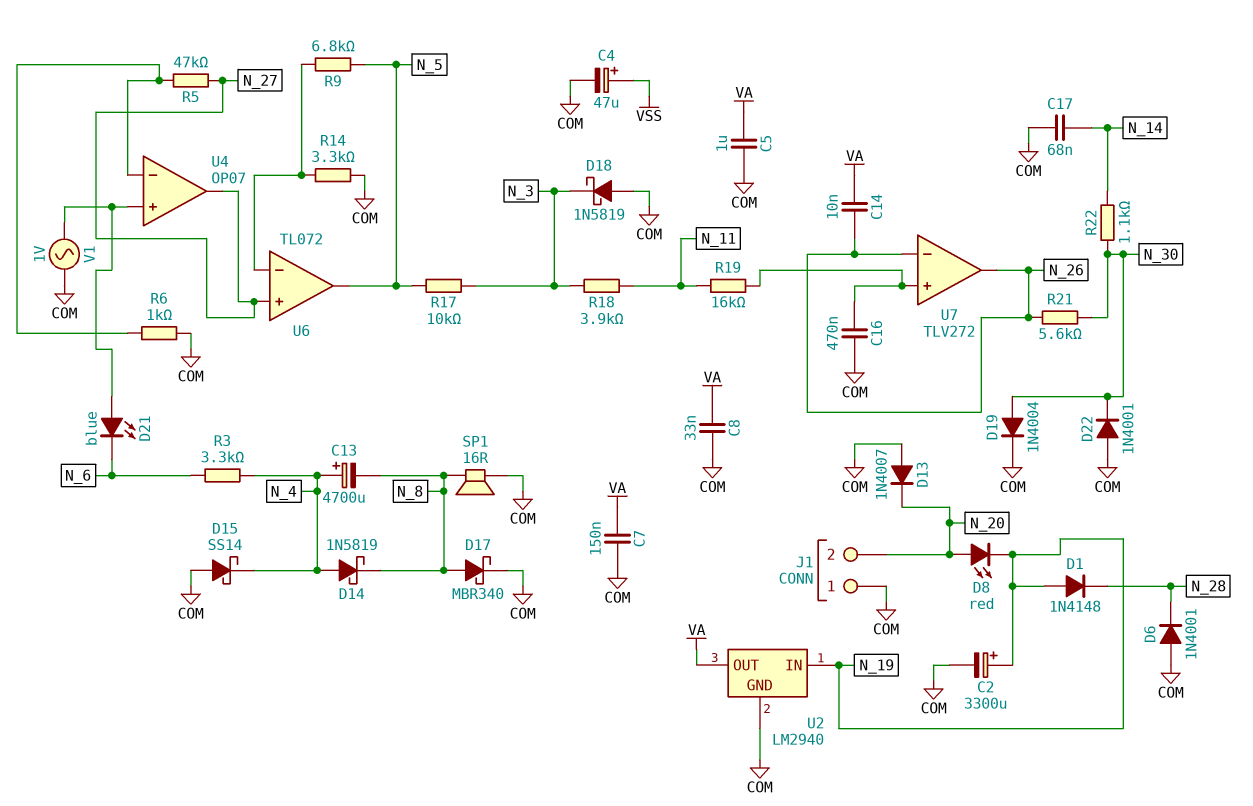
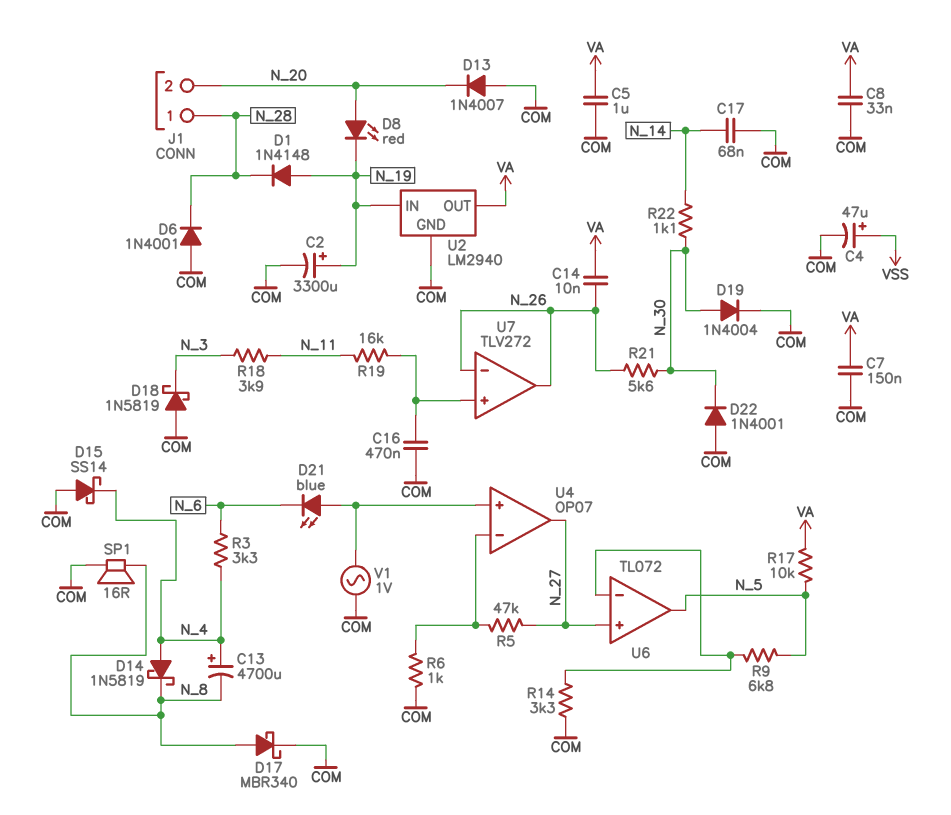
J1 pin 1: COM -> N_28
R17: 10k (N_3, N_5) -> 10k (N_5, VA)

